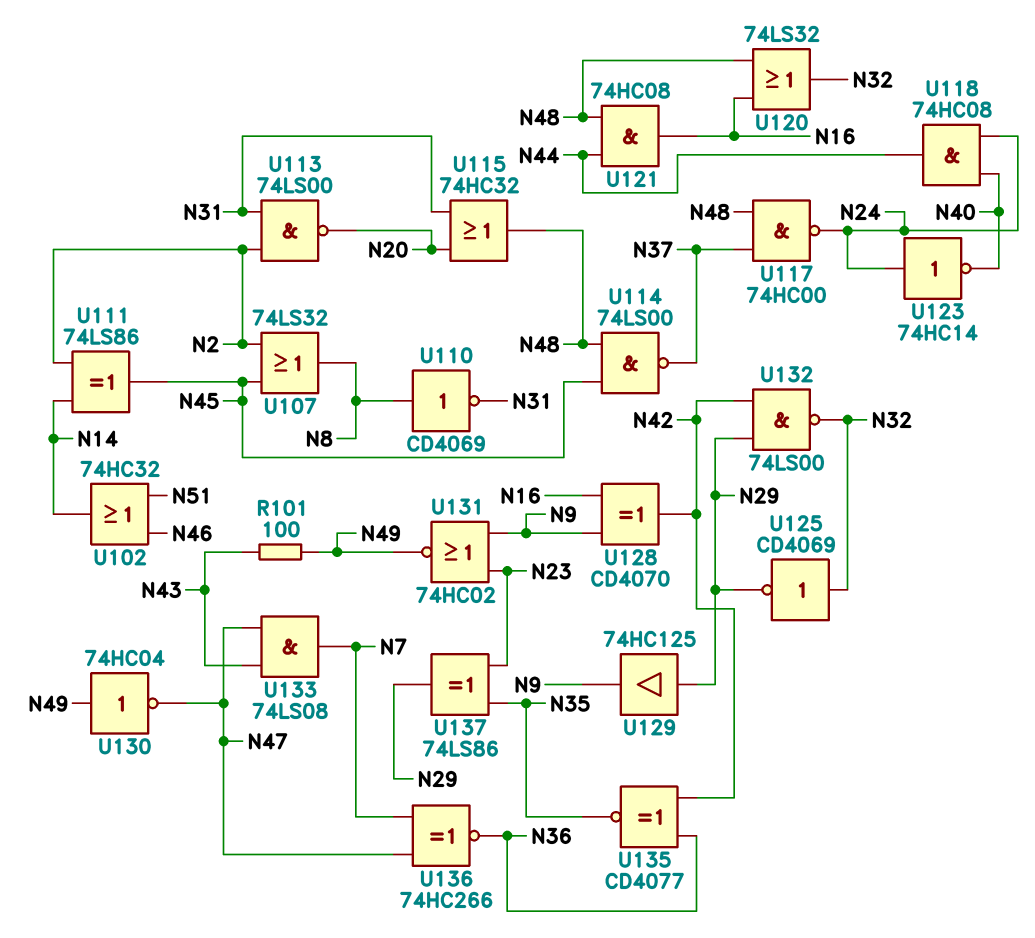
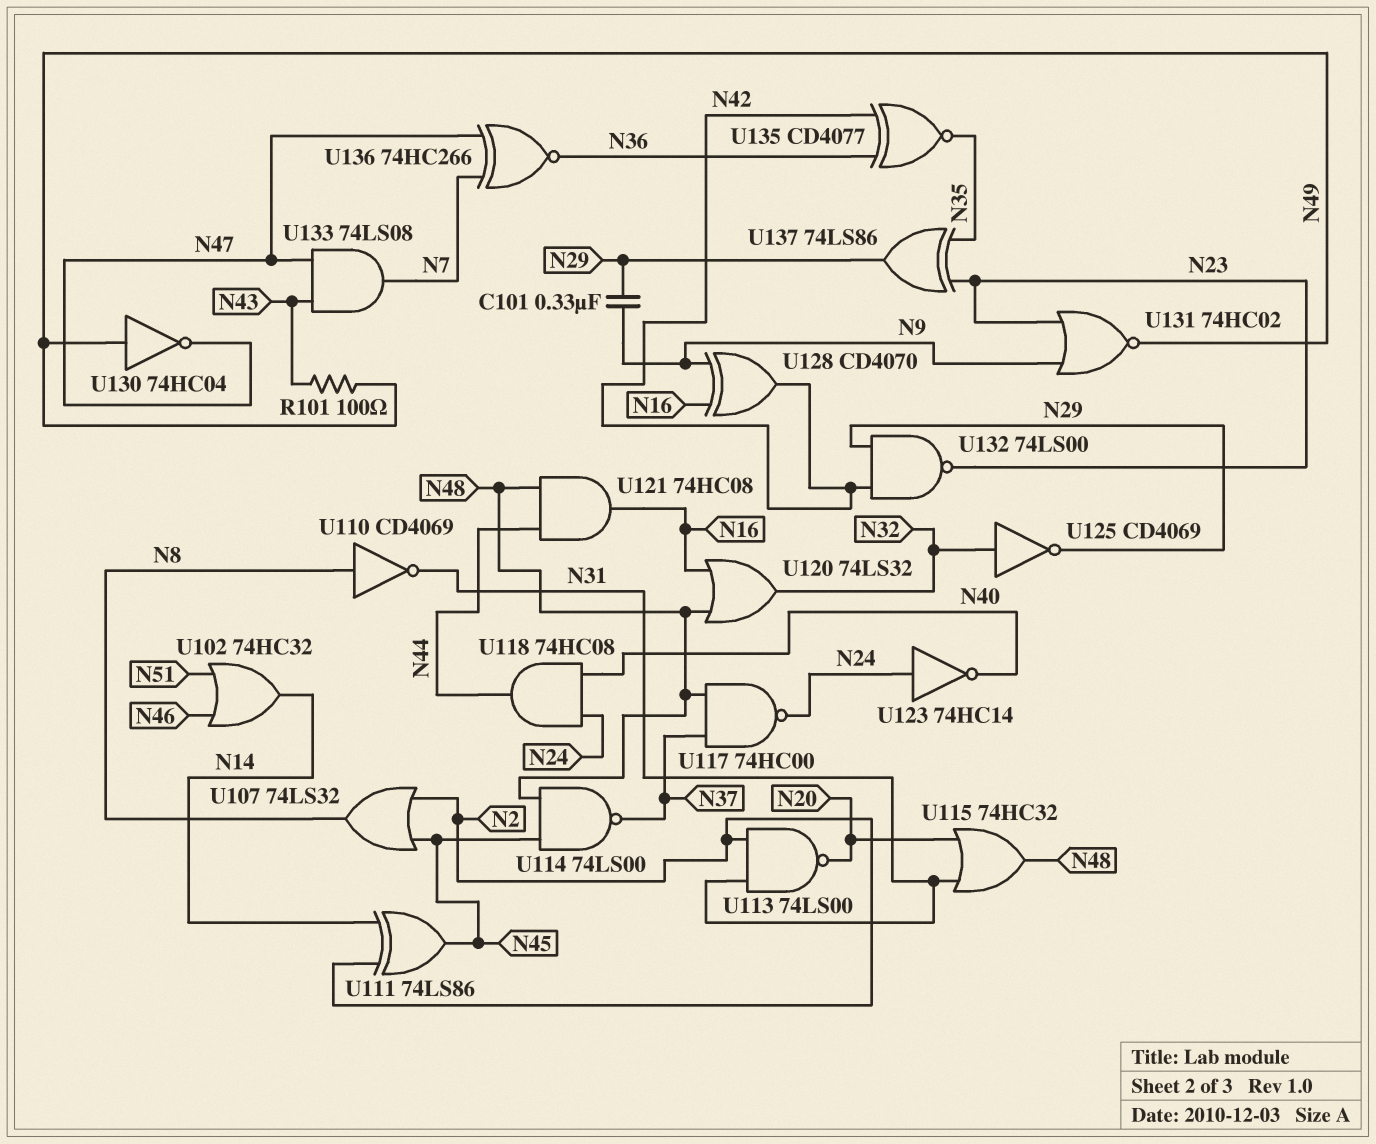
C101: none -> 330nF (N9, N29)
U129: buffer 74HC125 (in N29, out N9) -> none
U132: NAND 74LS00 (in N29, in N42, out N32) -> NAND 74LS00 (in N29, in N42, out N23)

